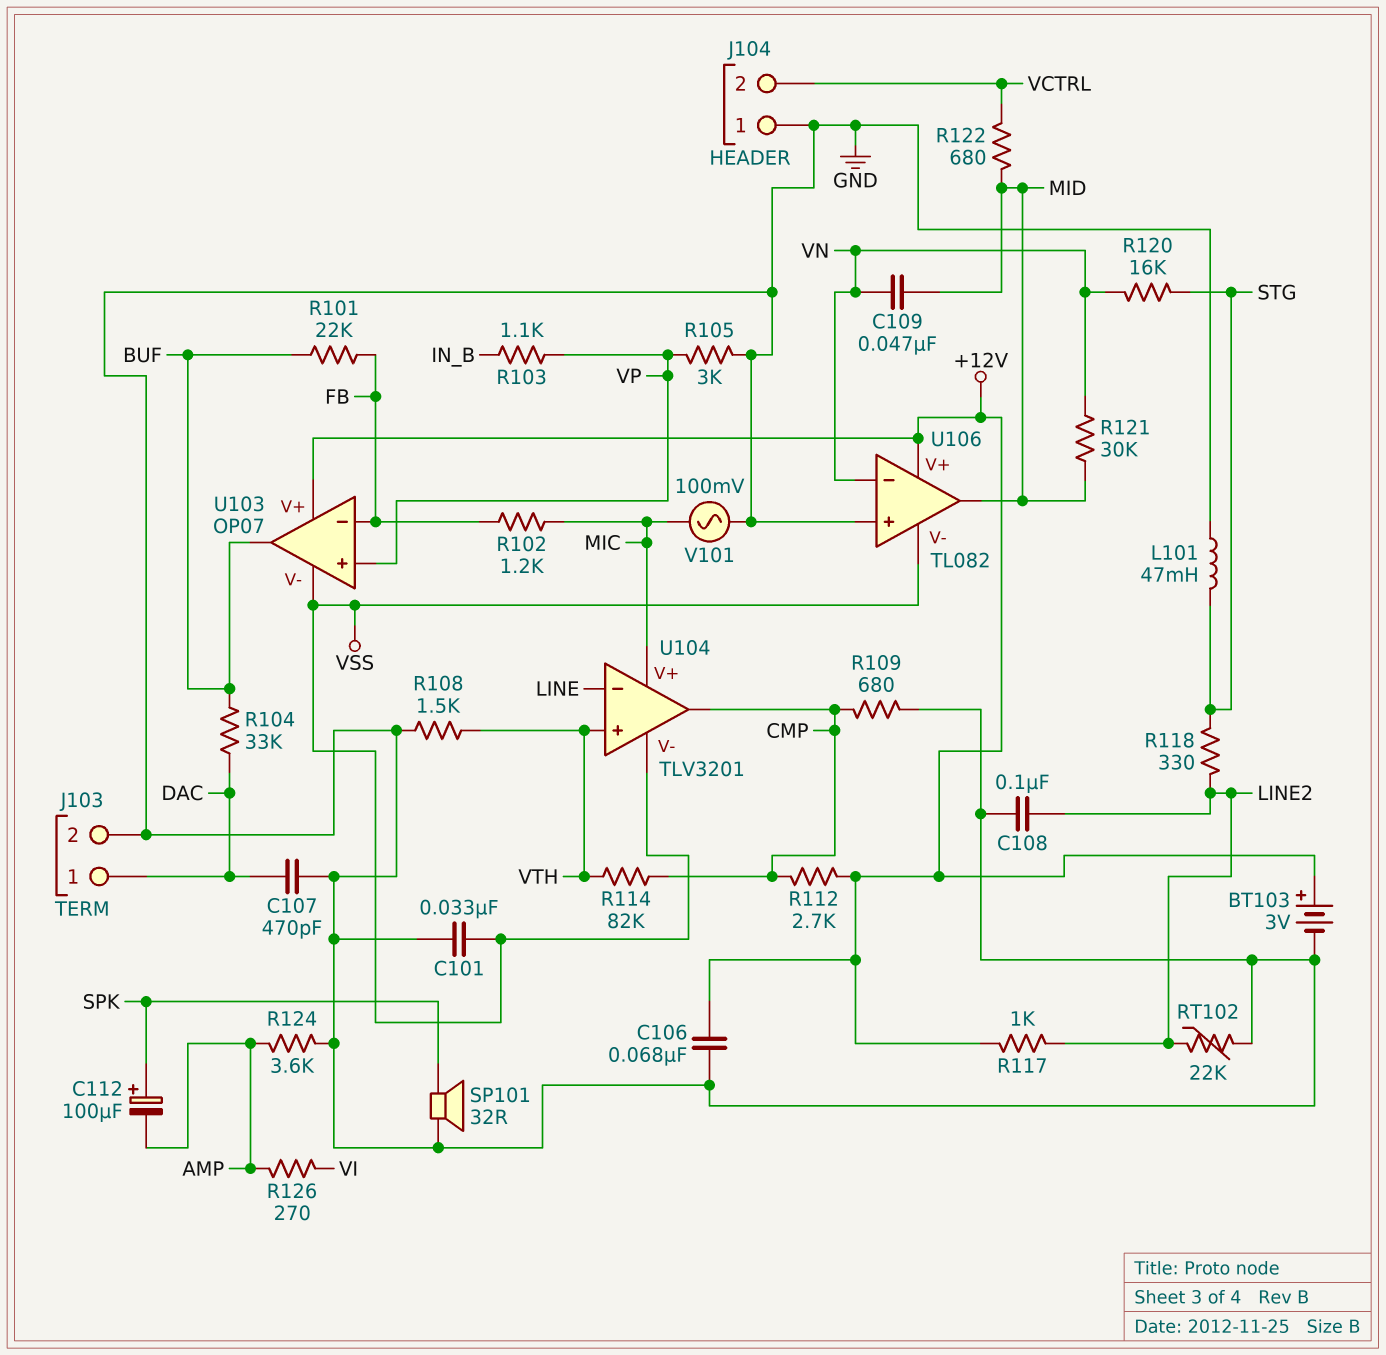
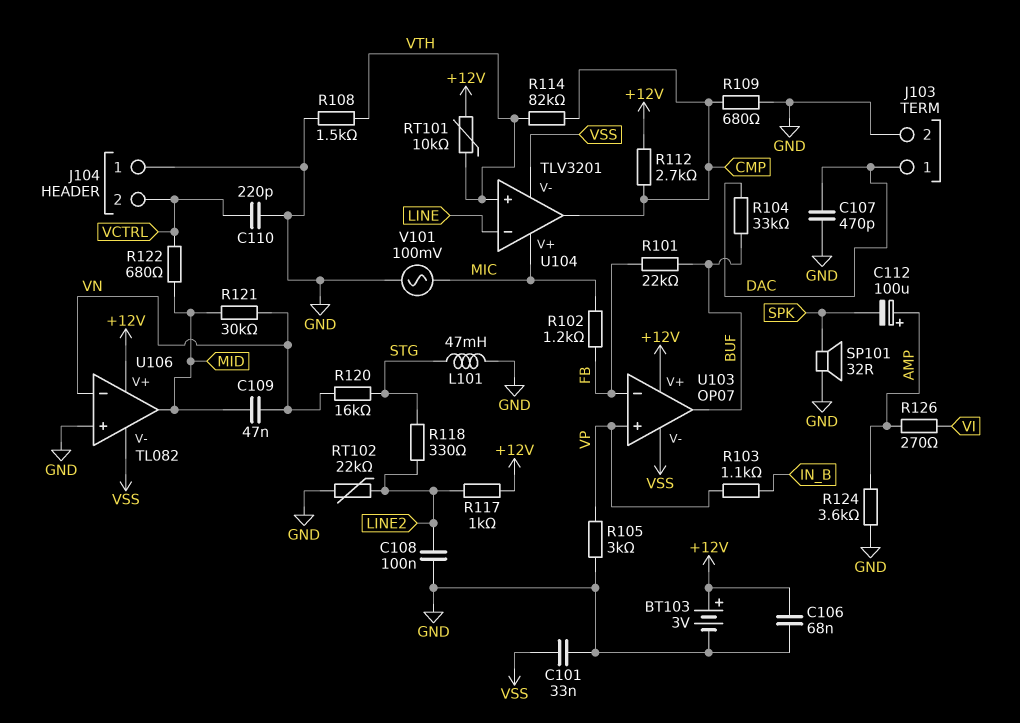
C110: none -> 220pF (GND, VCTRL)
C112: 100uF (plus SPK, minus AMP) -> 100uF (plus AMP, minus SPK)
RT101: none -> 10k (+12V, VTH)

